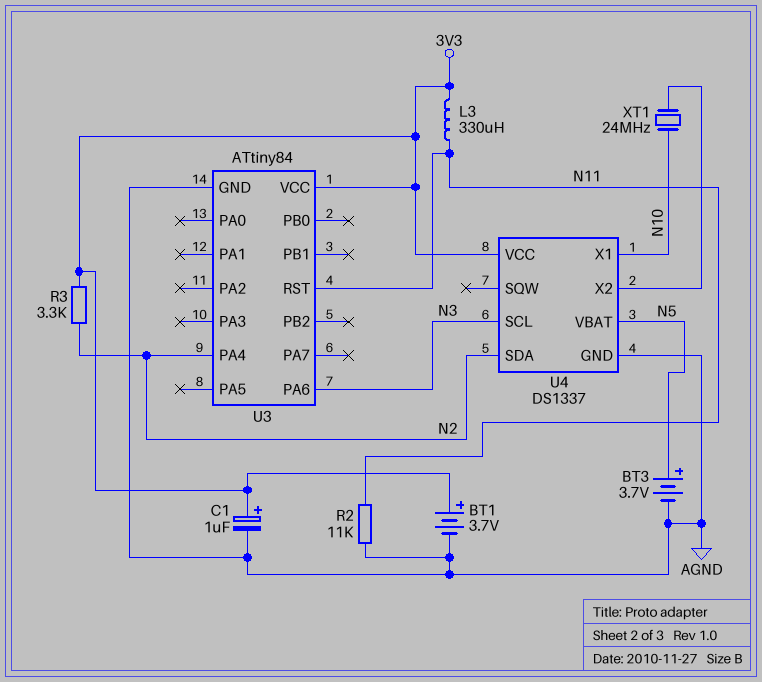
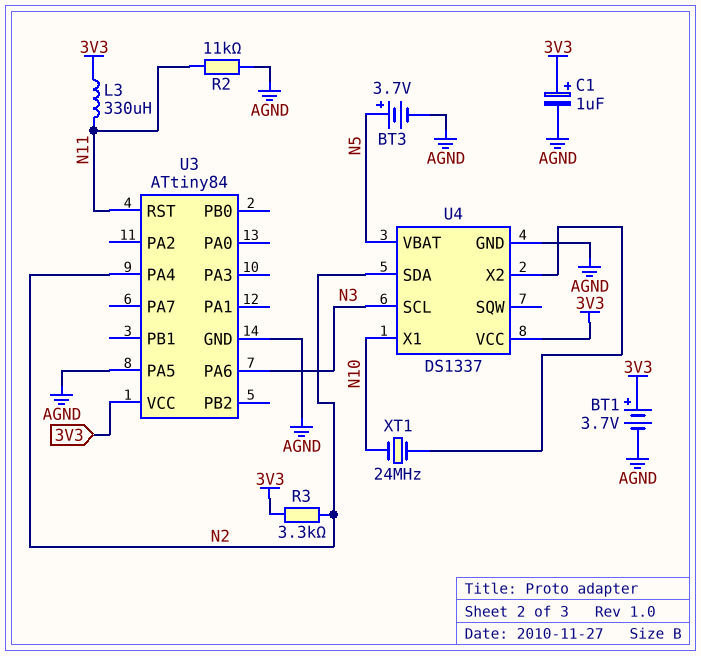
U3 pin PA5: none -> AGND

